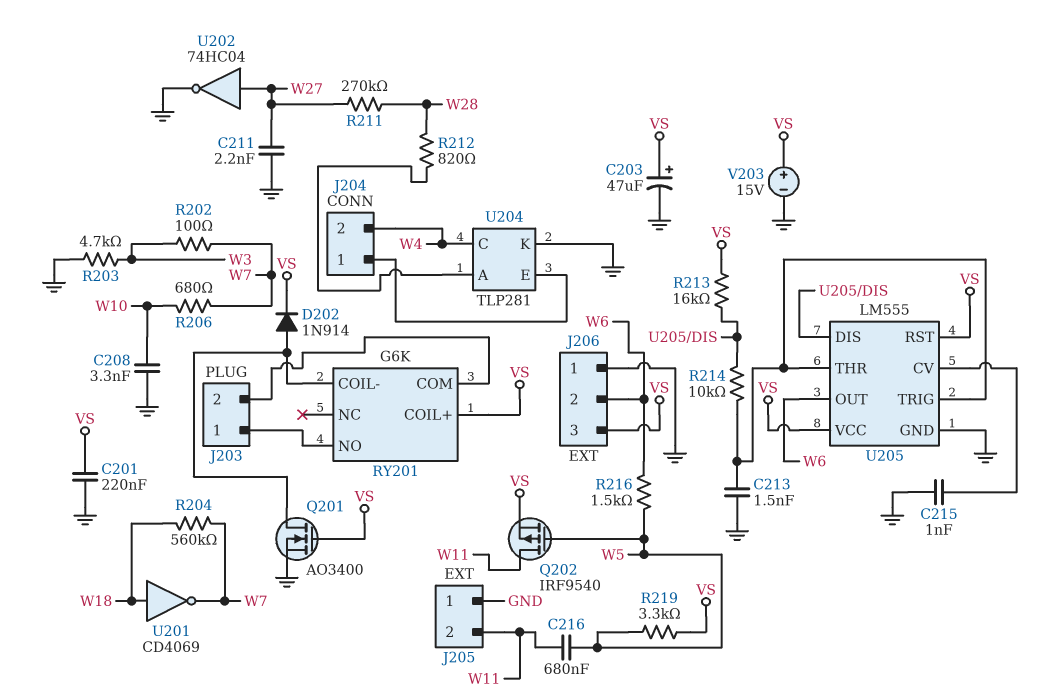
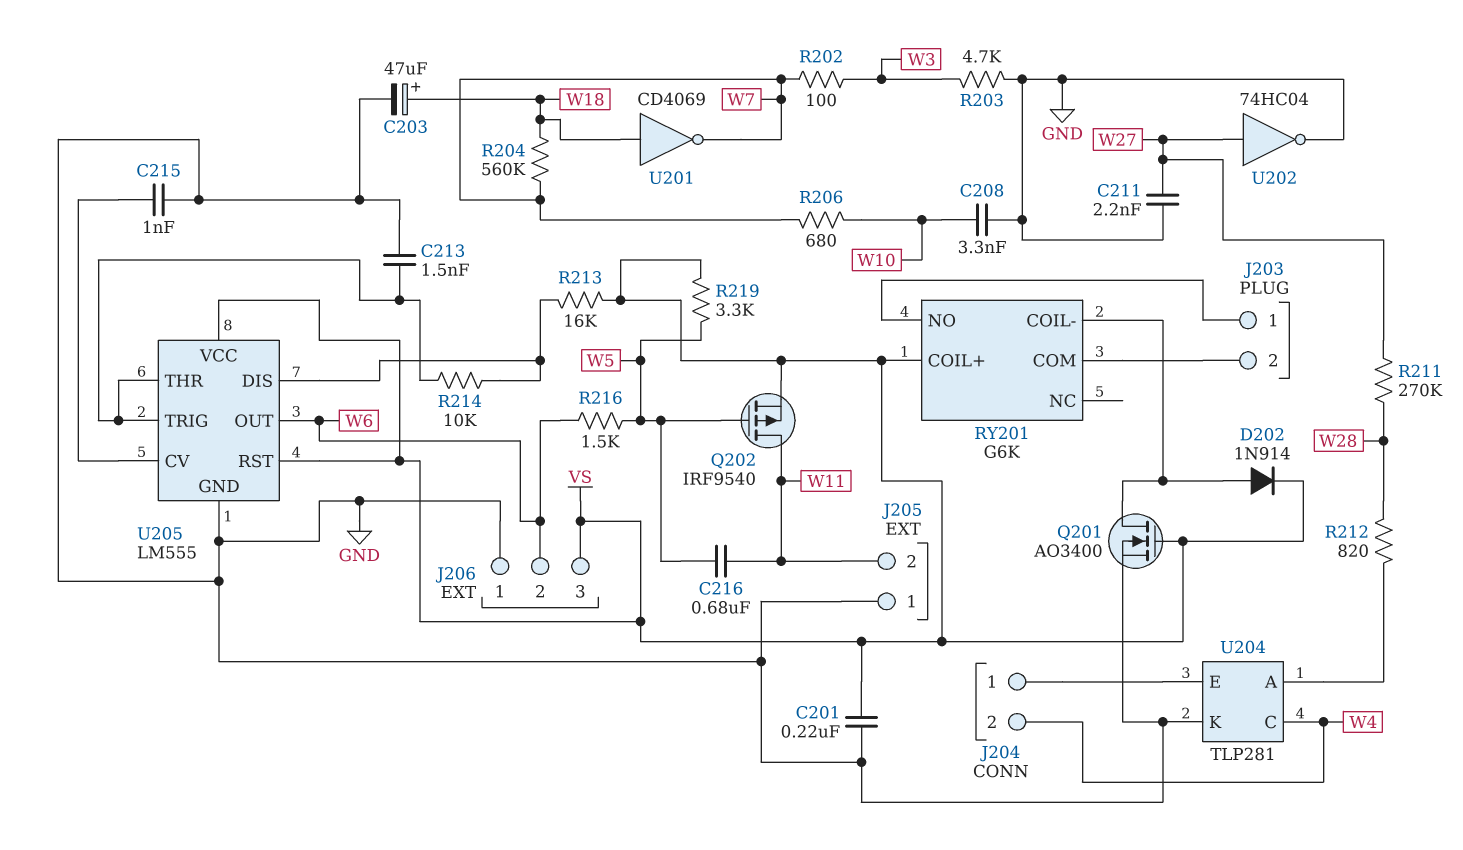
C203: 47uF (plus VS, minus GND) -> 47uF (plus W18, minus GND)
V203: 15V (plus VS, minus GND) -> none

